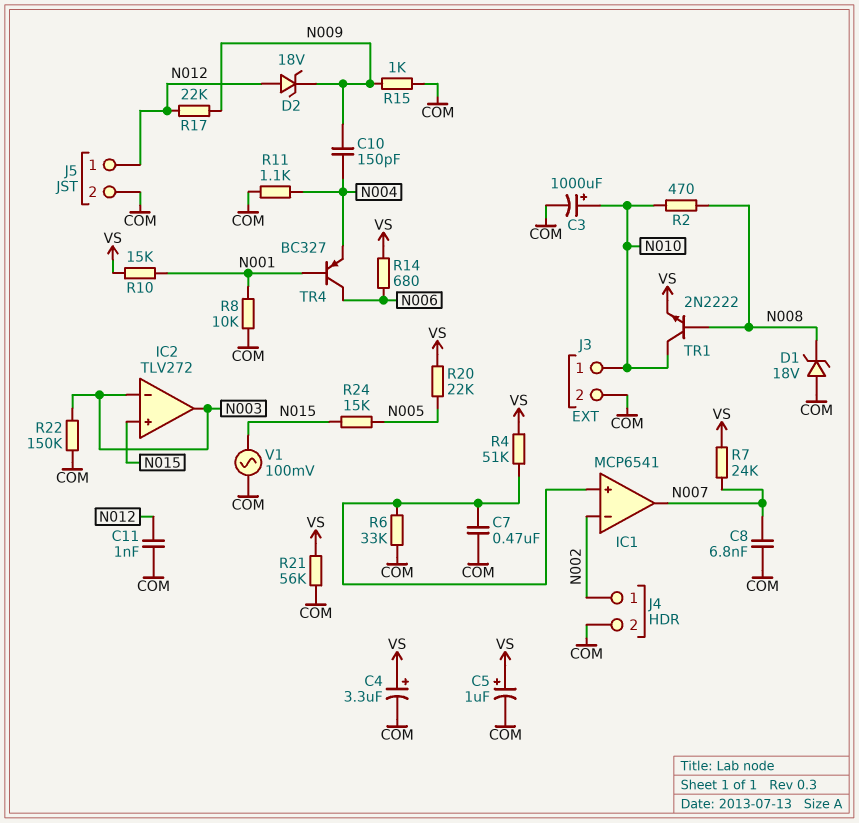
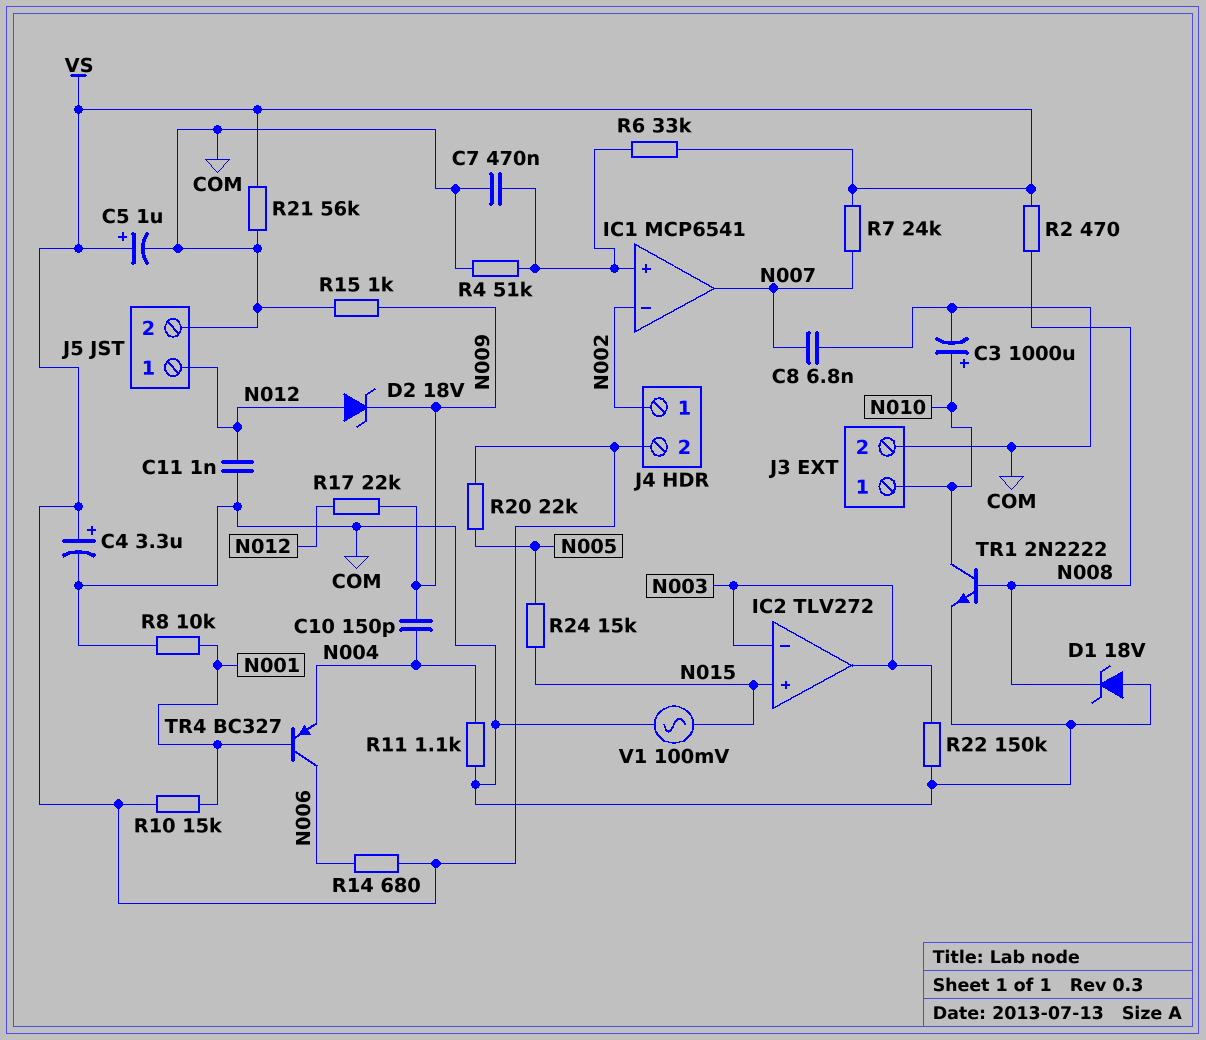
J4 pin 2: COM -> VS
R2: 470 (N008, N010) -> 470 (N008, VS)
R4: 51k (IC1/in+, VS) -> 51k (COM, IC1/in+)
R6: 33k (COM, IC1/in+) -> 33k (IC1/in+, VS)
TR1: NPN 2N2222 (B N008, C N010, E VS) -> NPN 2N2222 (B N008, C N010, E COM)

